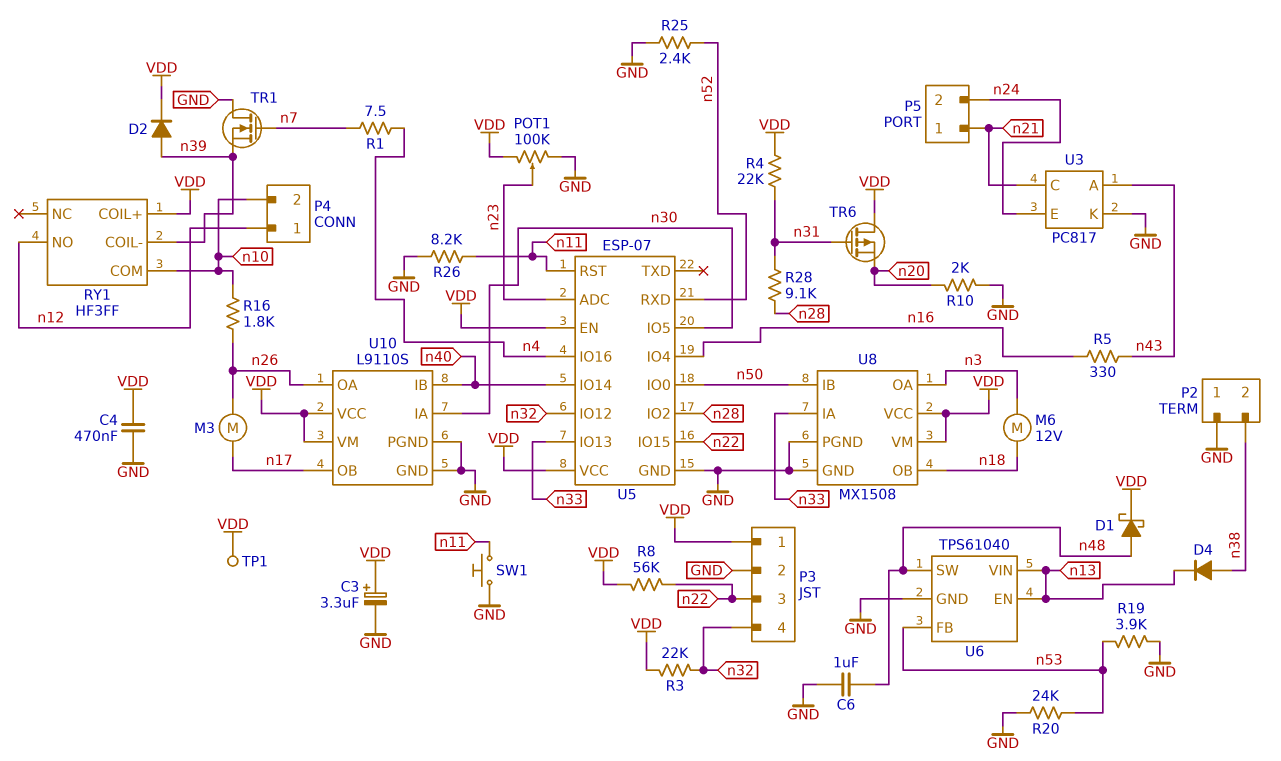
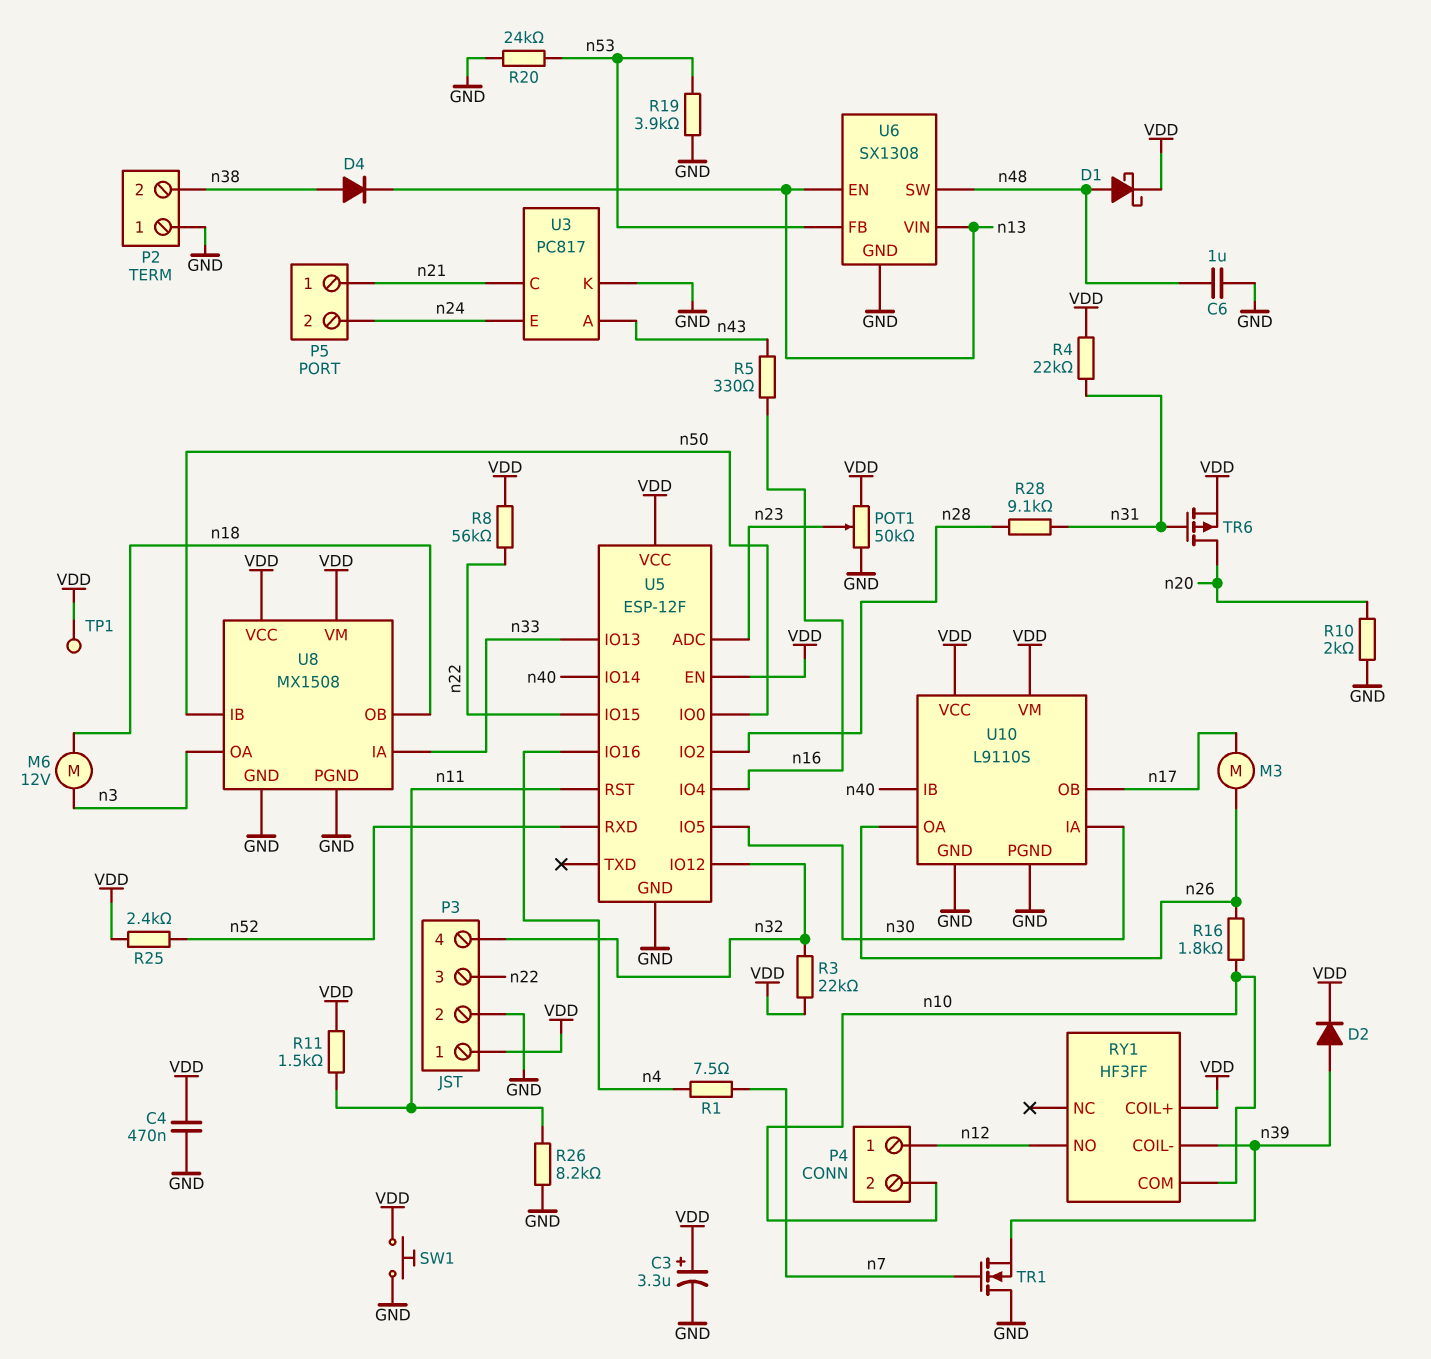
POT1: 100k (GND, VDD, wiper n23) -> 50k (GND, VDD, wiper n23)
R11: none -> 1.5k (VDD, n11)
R25: 2.4k (GND, n52) -> 2.4k (VDD, n52)
SW1: button (GND, n11) -> button (GND, VDD)
TR6: PMOS (G n31, D VDD, S n20) -> PMOS (G n31, D n20, S VDD)
U5: ESP-07 -> ESP-12F
U6: TPS61040 -> SX1308

